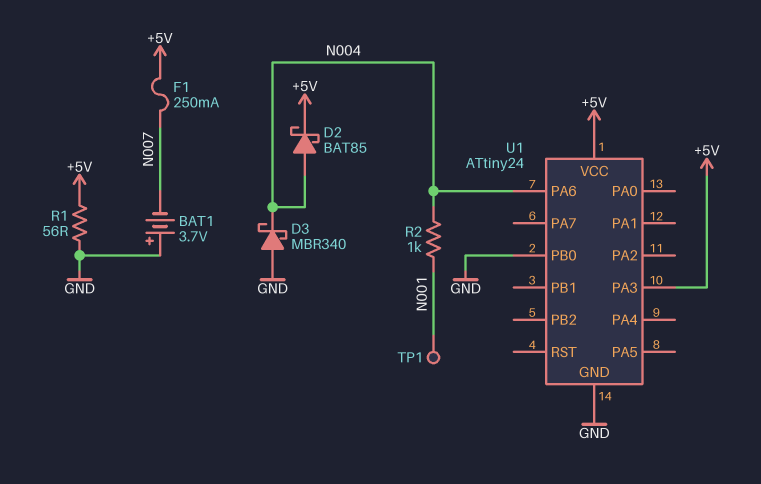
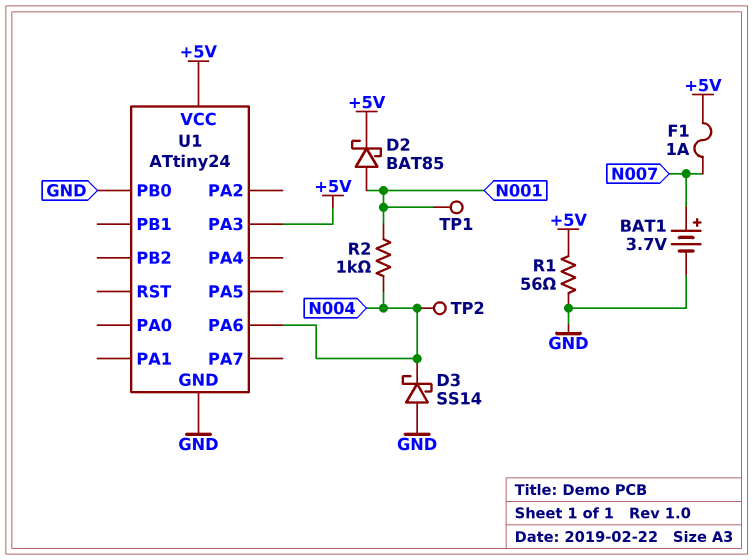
BAT1: 3.7V (plus GND, minus N007) -> 3.7V (plus N007, minus GND)
D2: schottky BAT85 (A N004, K +5V) -> schottky BAT85 (A N001, K +5V)
D3: schottky MBR340 (A GND, K N004) -> schottky SS14 (A GND, K N004)
F1: 250mA (+5V, N007) -> 1A (+5V, N007)
TP2: none -> test point (N004)

